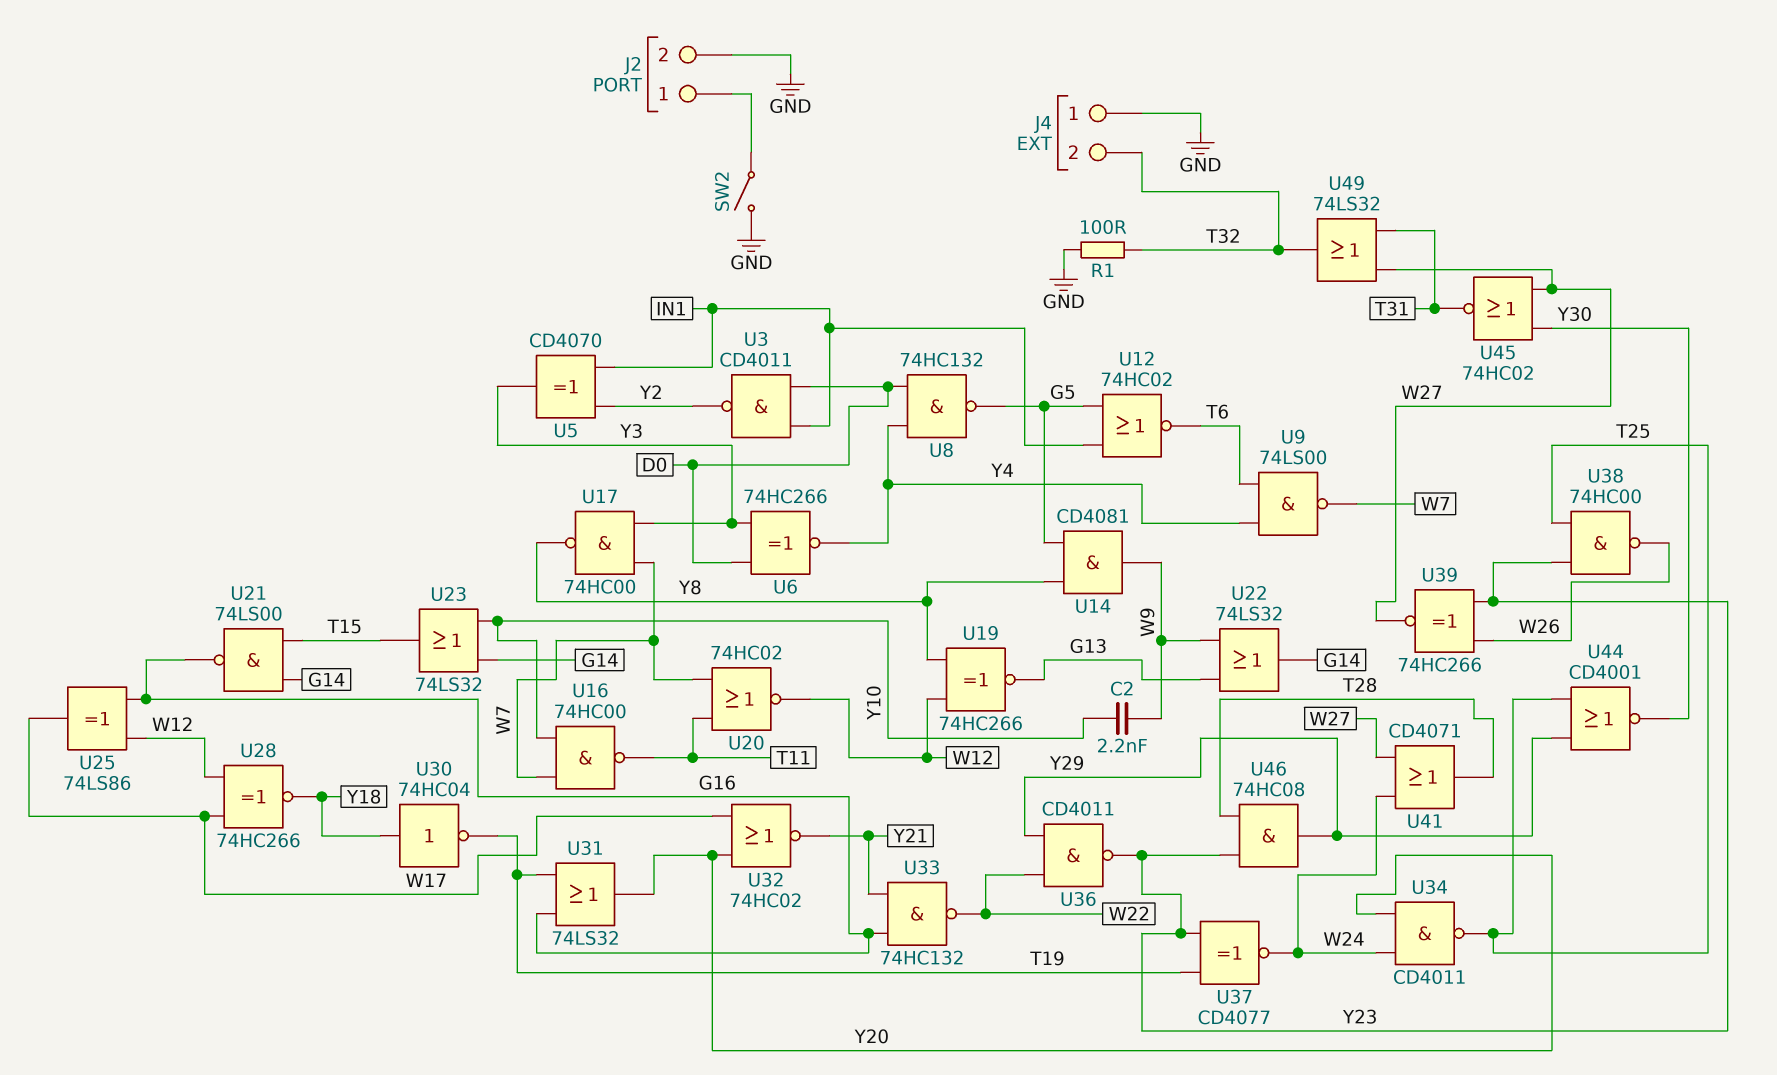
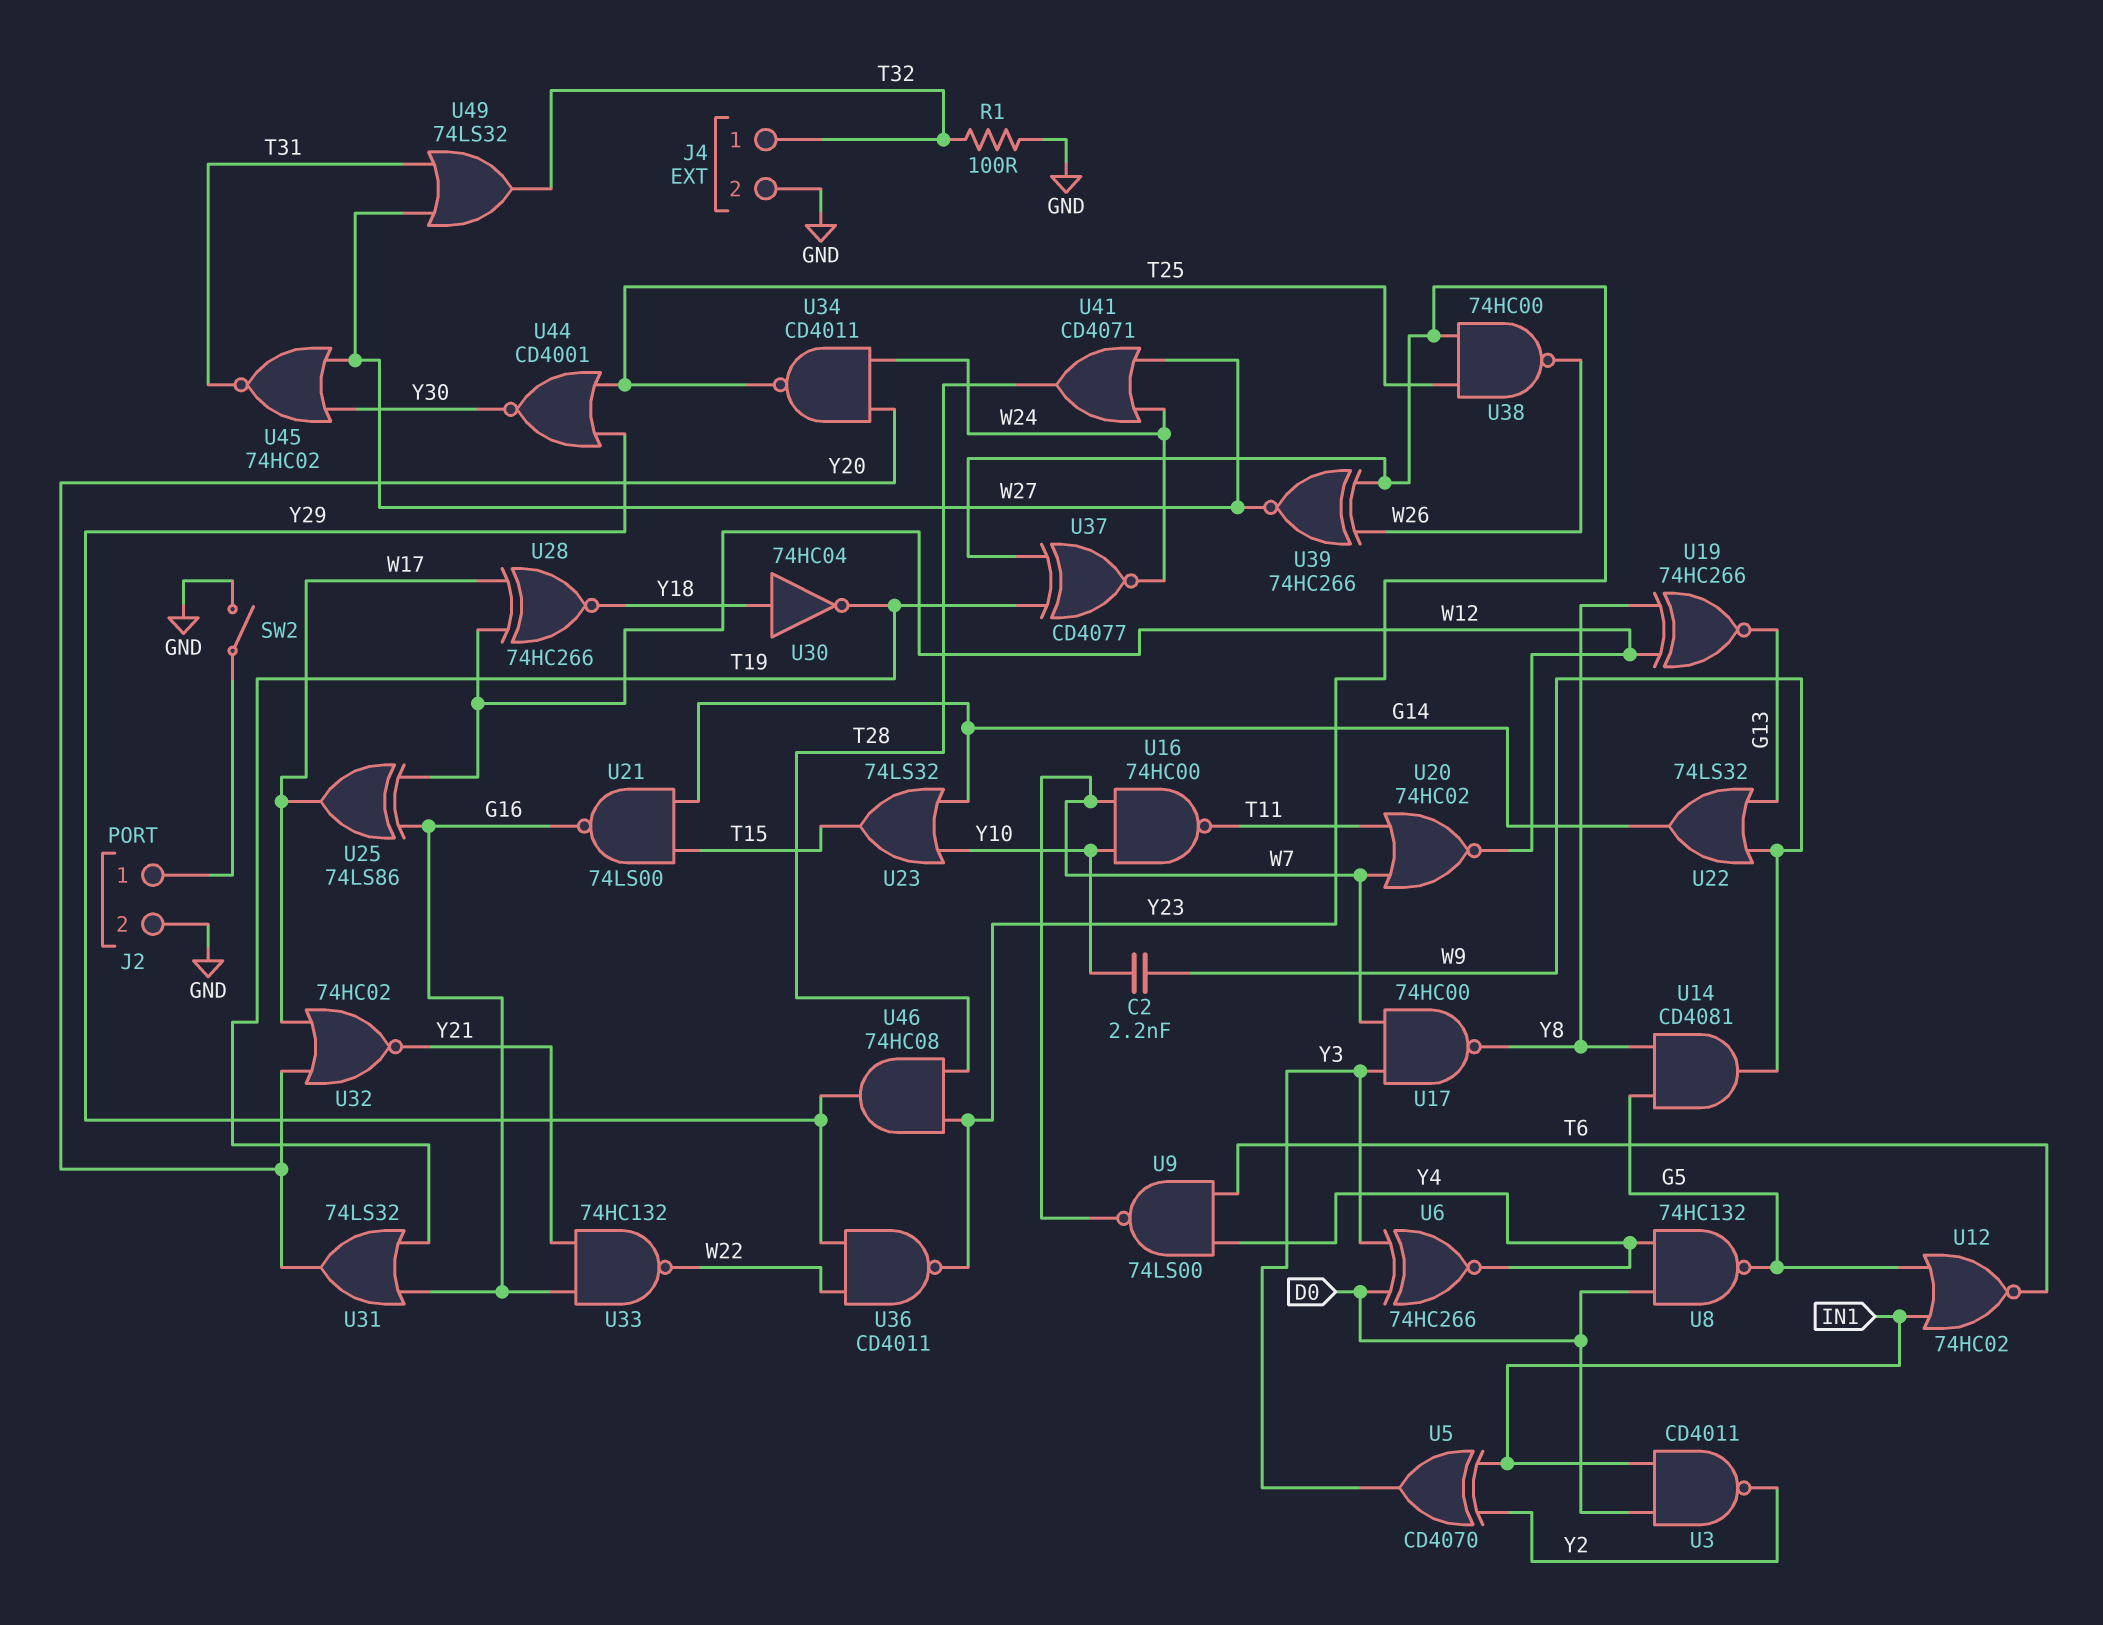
J4 pin 1: GND -> T32
J4 pin 2: T32 -> GND

